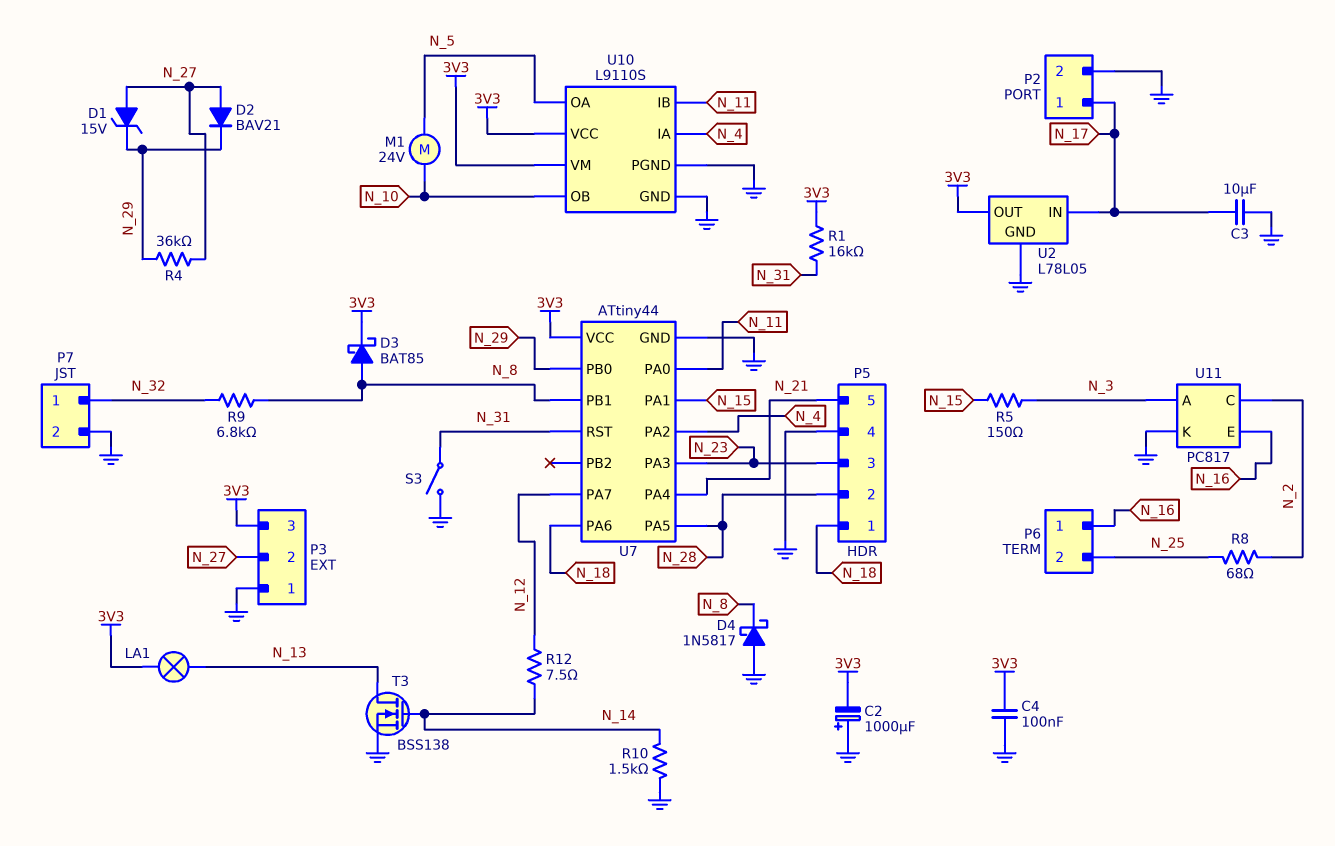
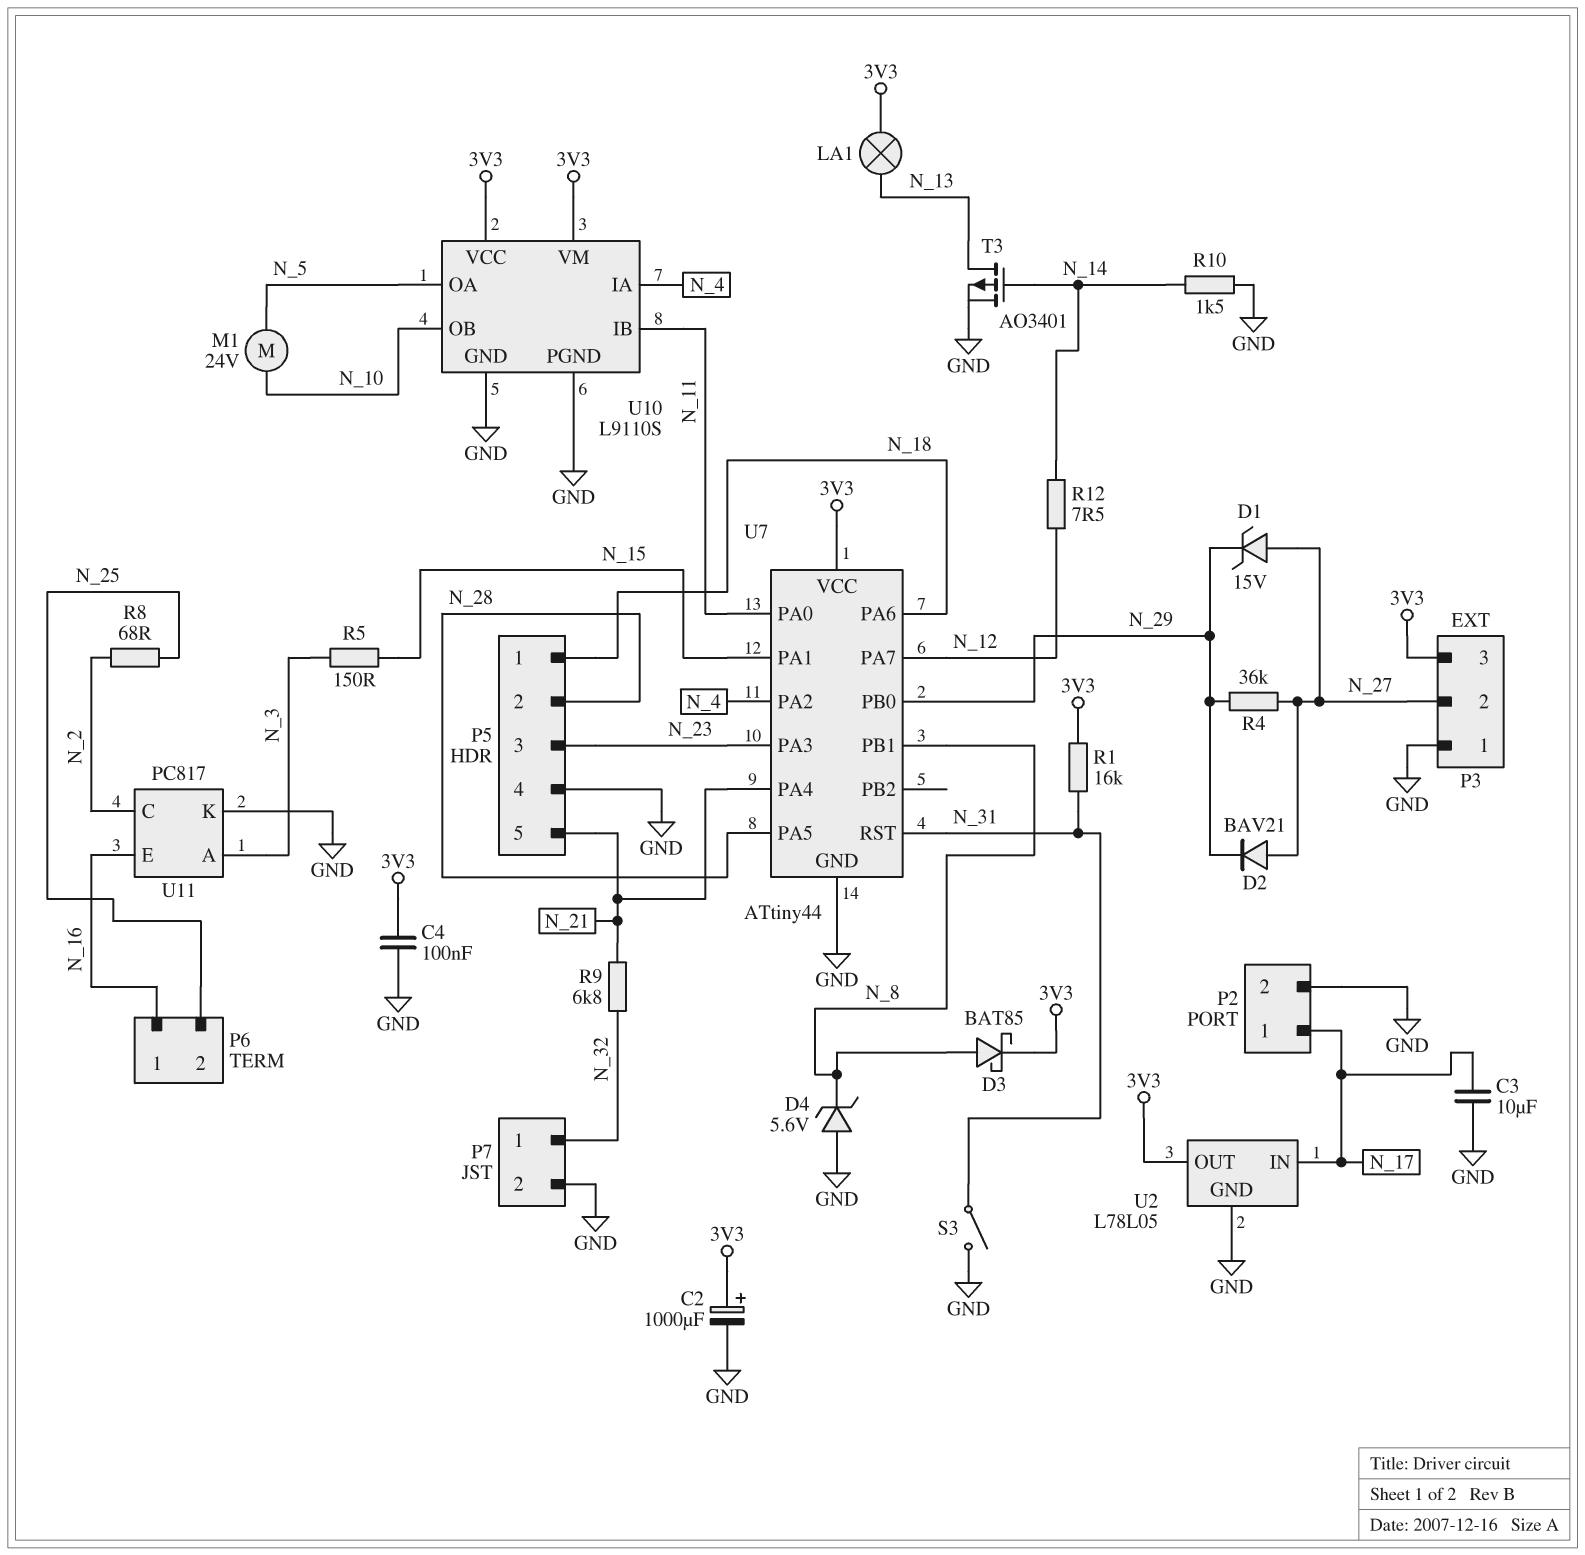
C2: 1000uF (plus GND, minus 3V3) -> 1000uF (plus 3V3, minus GND)
D4: schottky 1N5817 (A GND, K N_8) -> zener 5.6V (A GND, K N_8)
R9: 6.8k (N_8, N_32) -> 6.8k (N_21, N_32)
T3: NMOS BSS138 (G N_14, D N_13, S GND) -> PMOS AO3401 (G N_14, D N_13, S GND)

